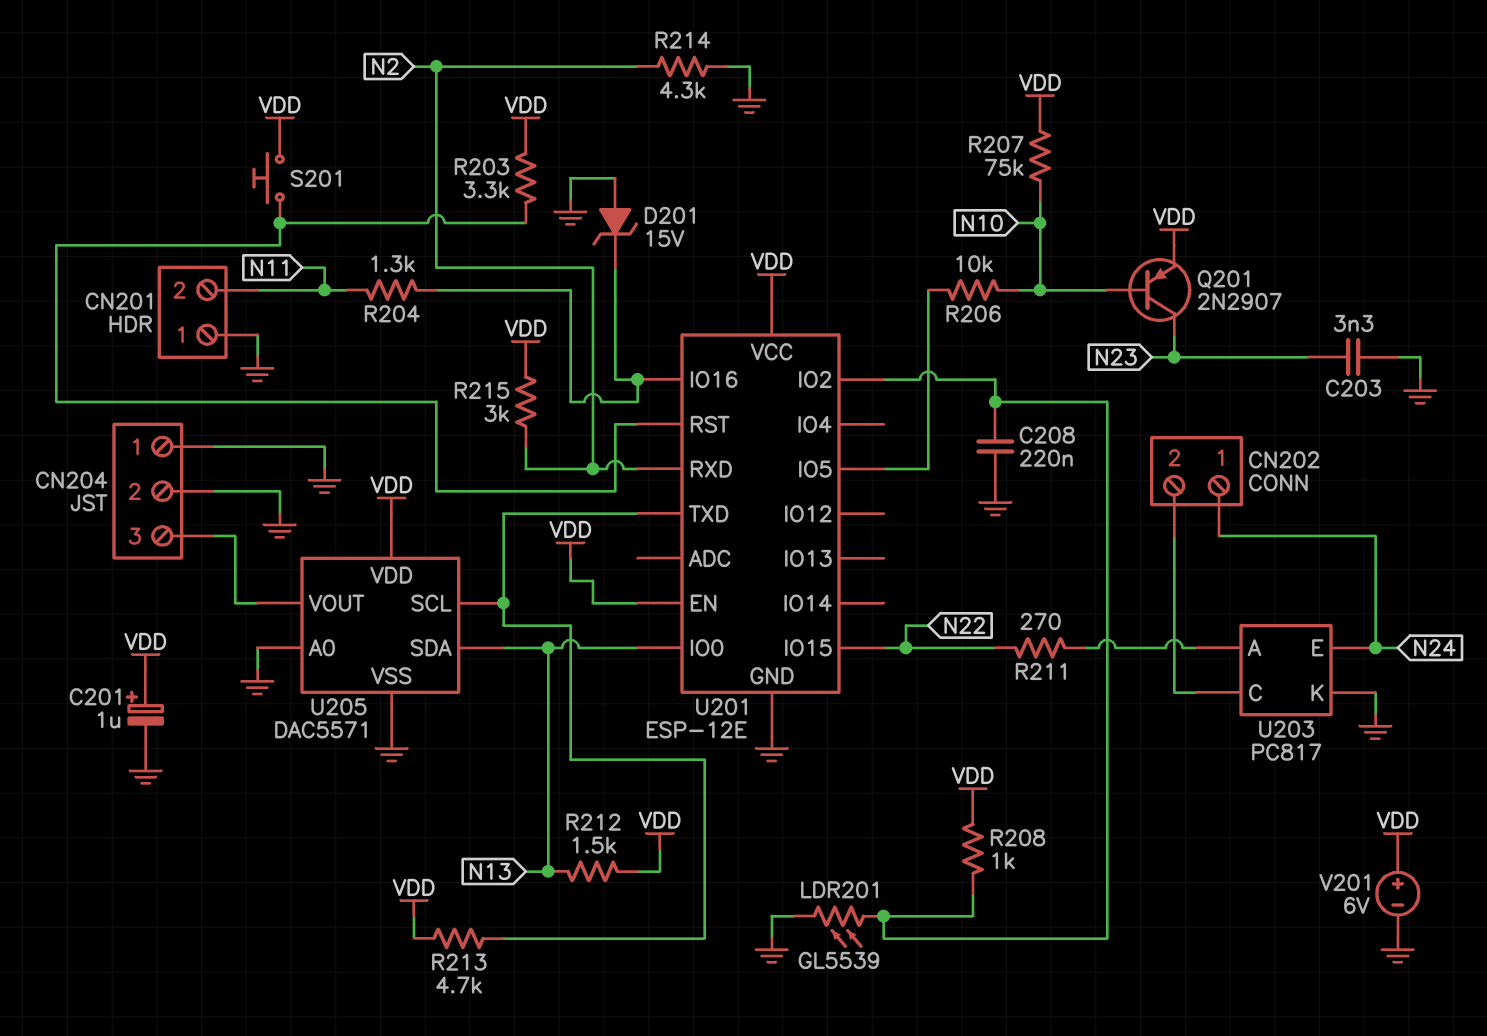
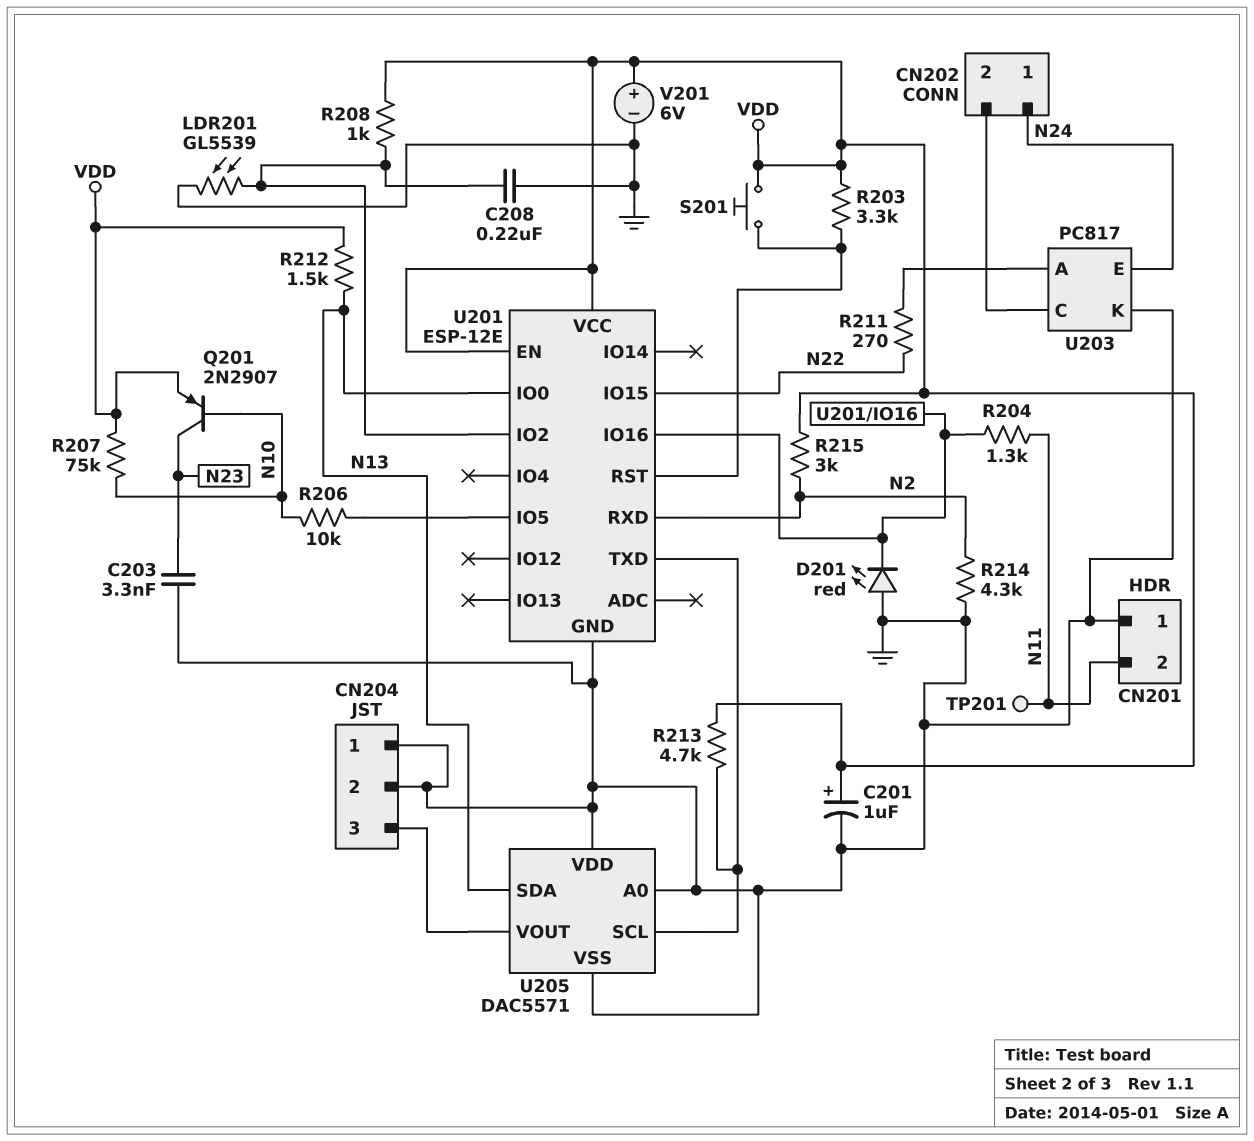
D201: zener 15V (A GND, K U201/IO16) -> LED red (A GND, K U201/IO16)
TP201: none -> test point (N11)
U205 pin VDD: VDD -> GND

